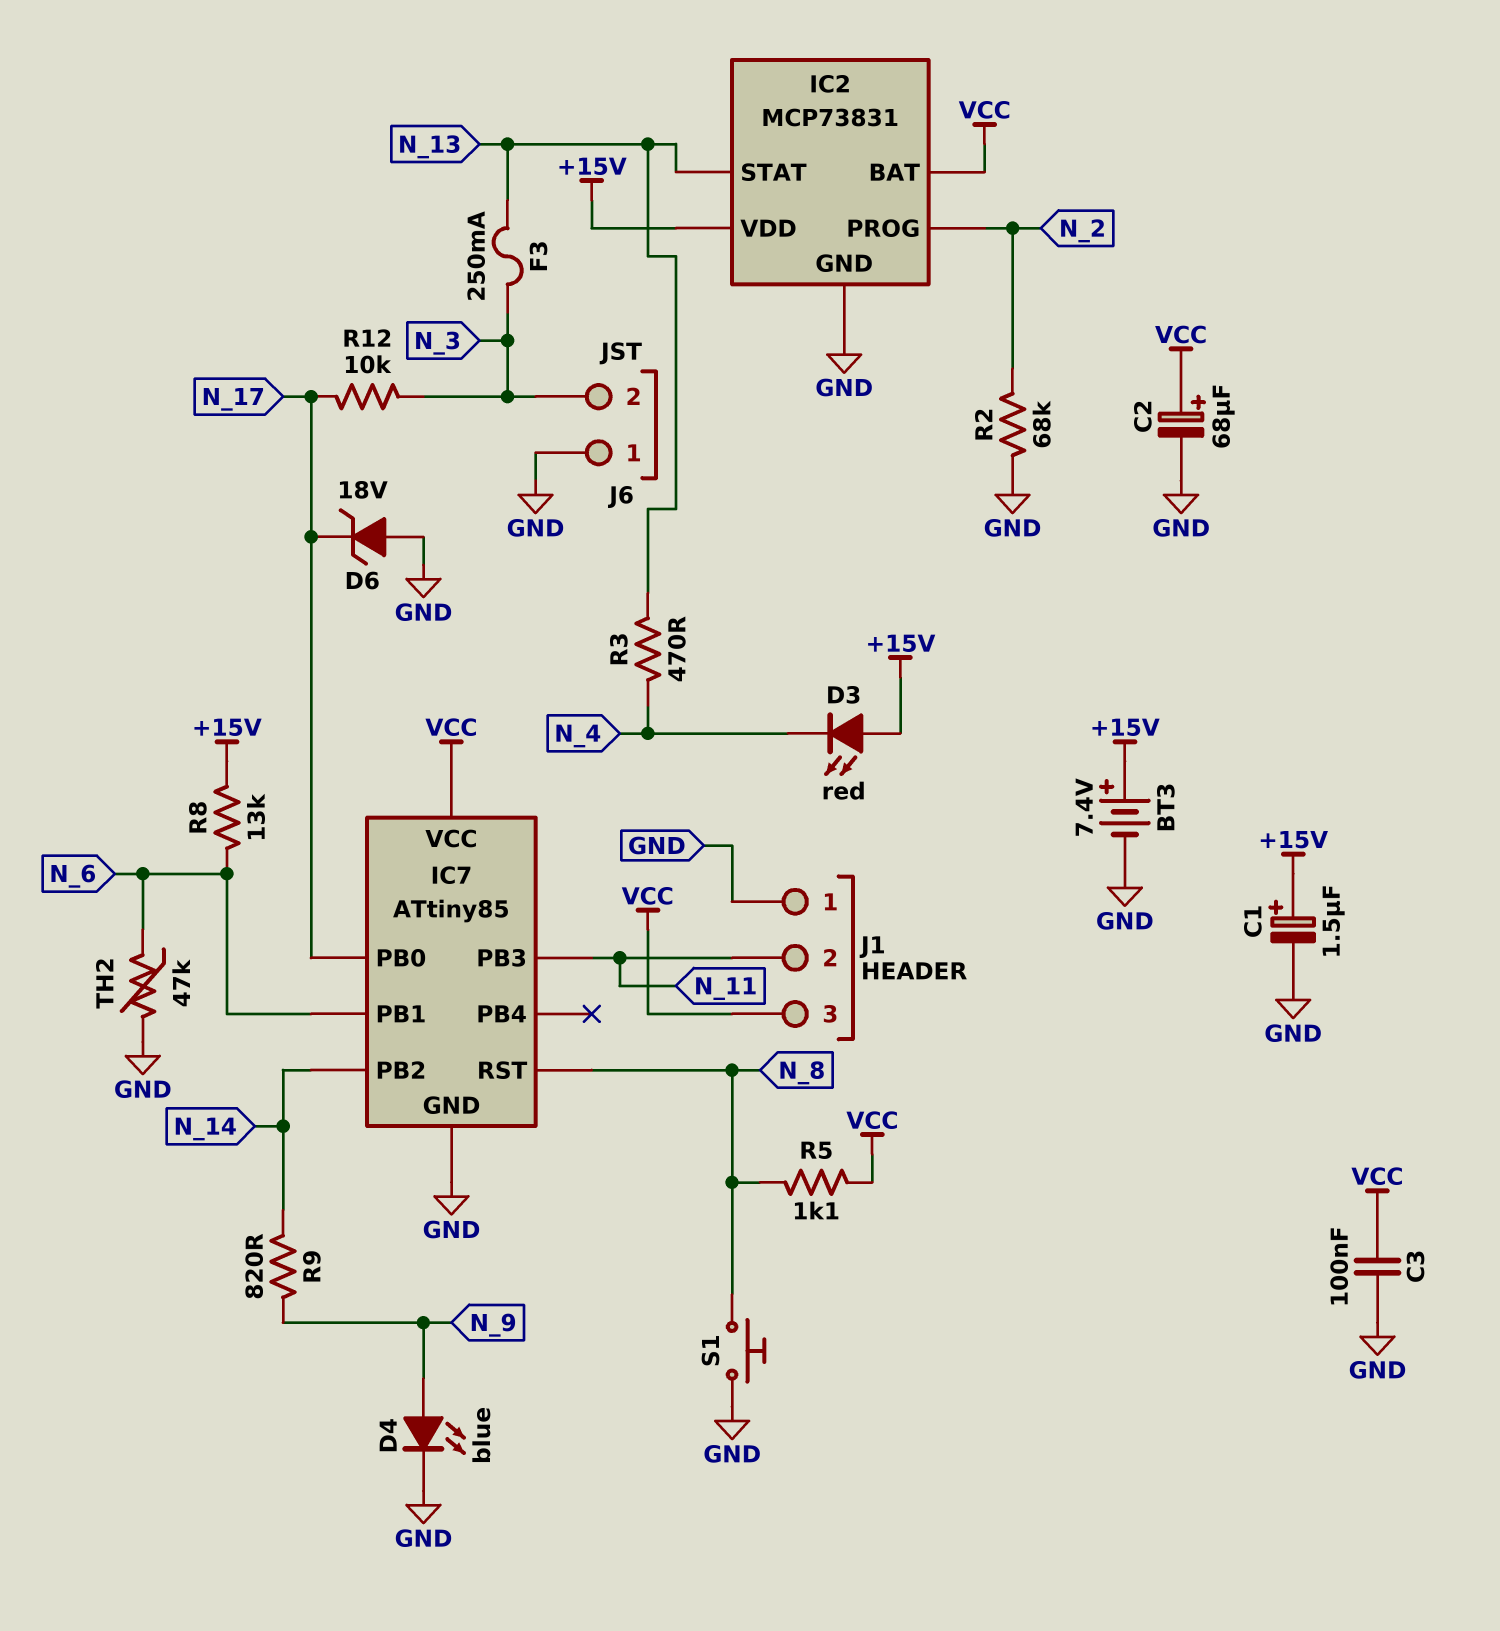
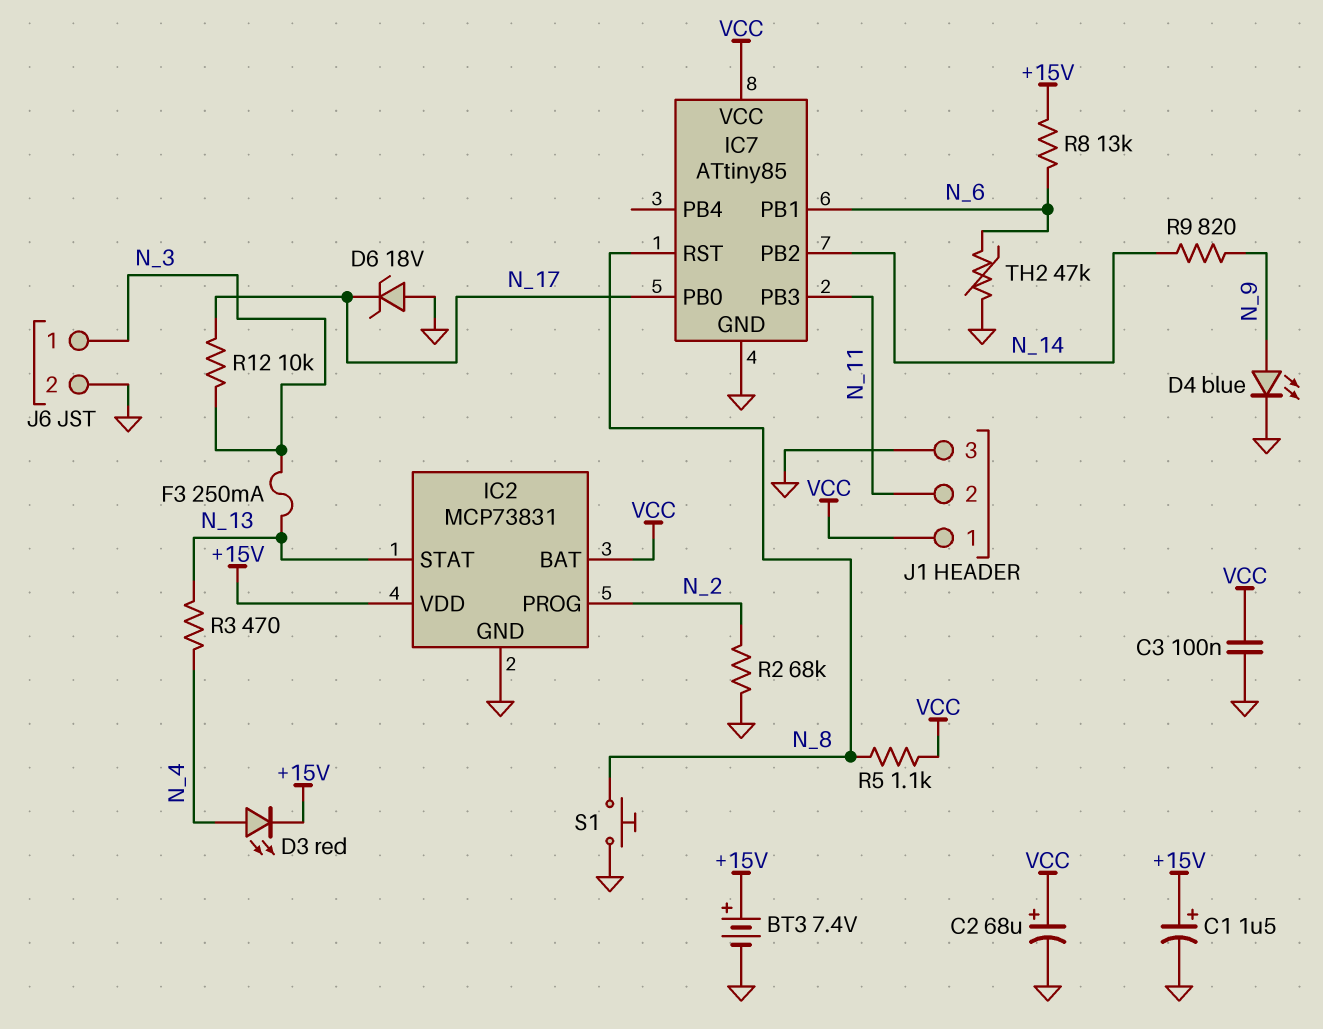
D3: LED red (A +15V, K N_4) -> LED red (A N_4, K +15V)
J1 pin 1: GND -> VCC
J1 pin 3: VCC -> GND
J6 pin 1: GND -> N_3
J6 pin 2: N_3 -> GND

